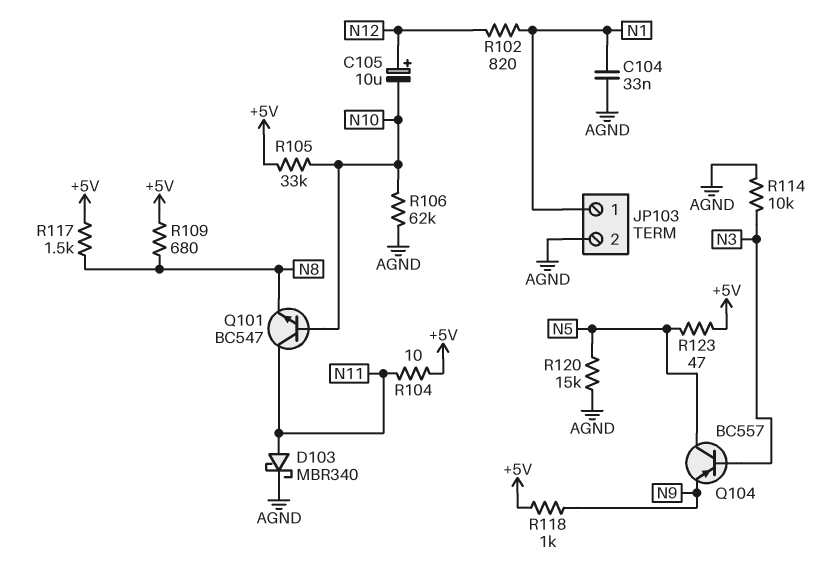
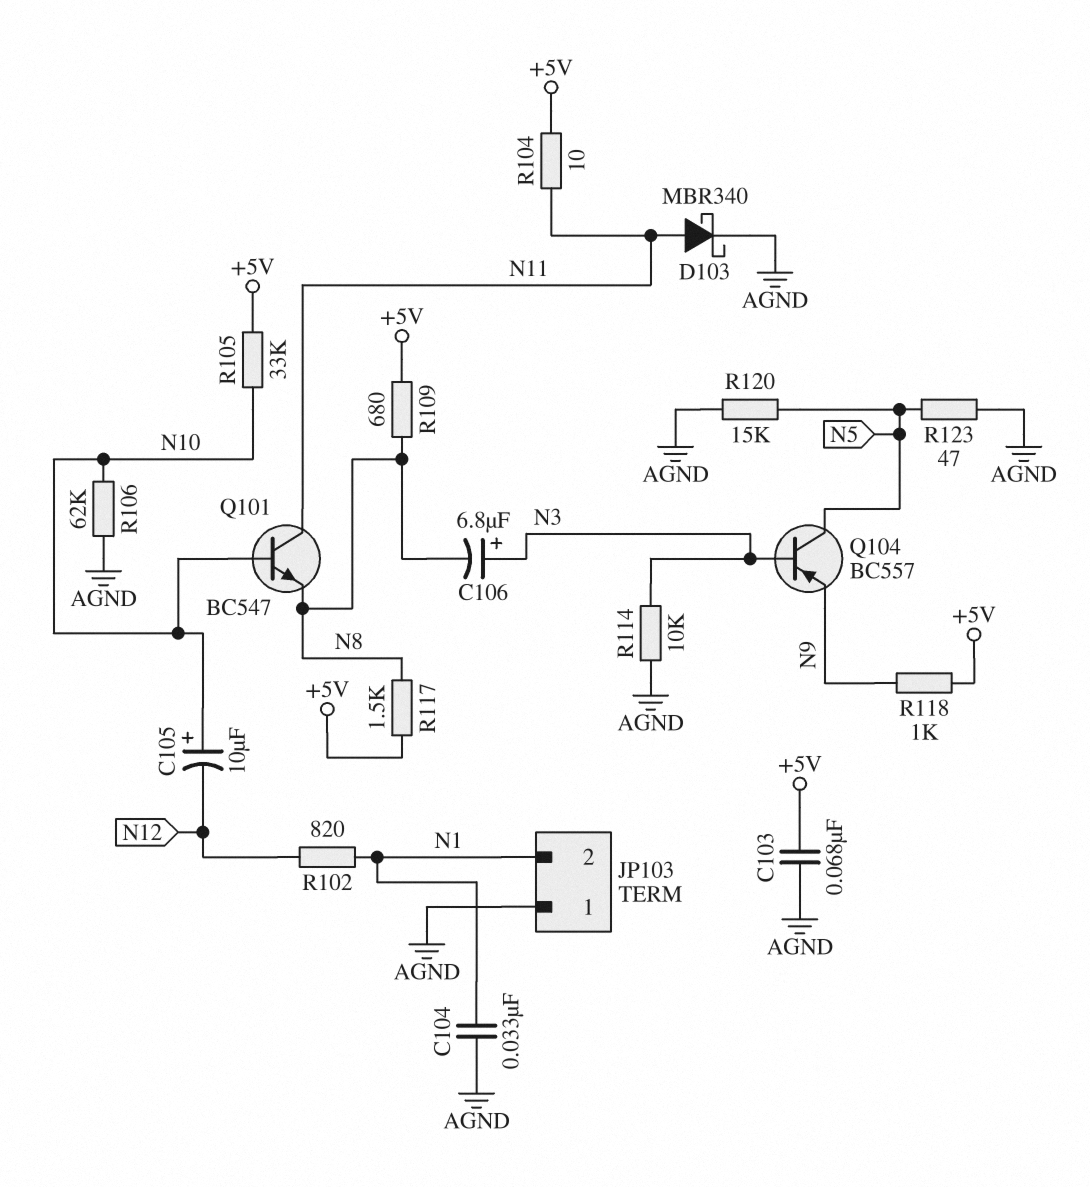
C103: none -> 68nF (+5V, AGND)
C105: 10uF (plus N12, minus N10) -> 10uF (plus N10, minus N12)
C106: none -> 6.8uF (plus N3, minus N8)
JP103 pin 1: N1 -> AGND
JP103 pin 2: AGND -> N1
R123: 47 (+5V, N5) -> 47 (AGND, N5)

